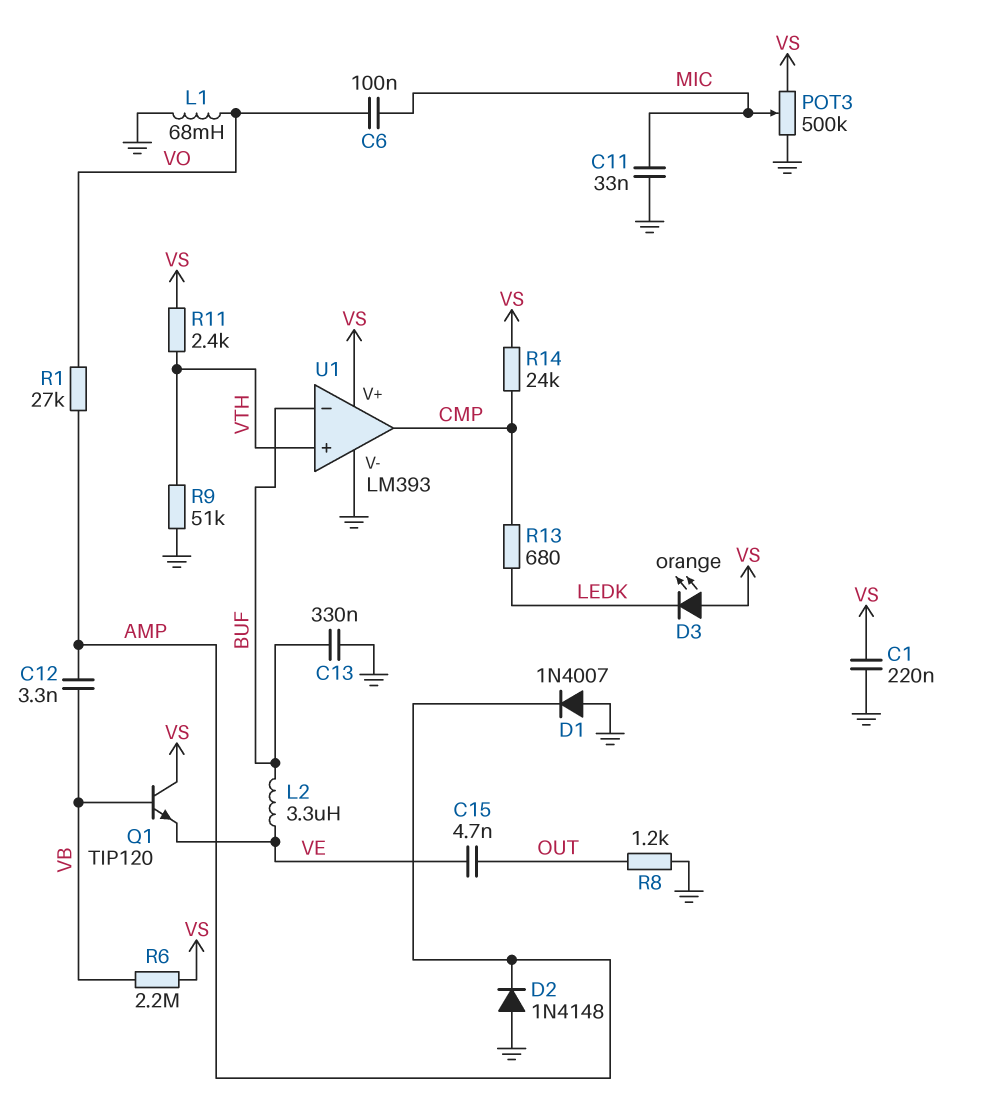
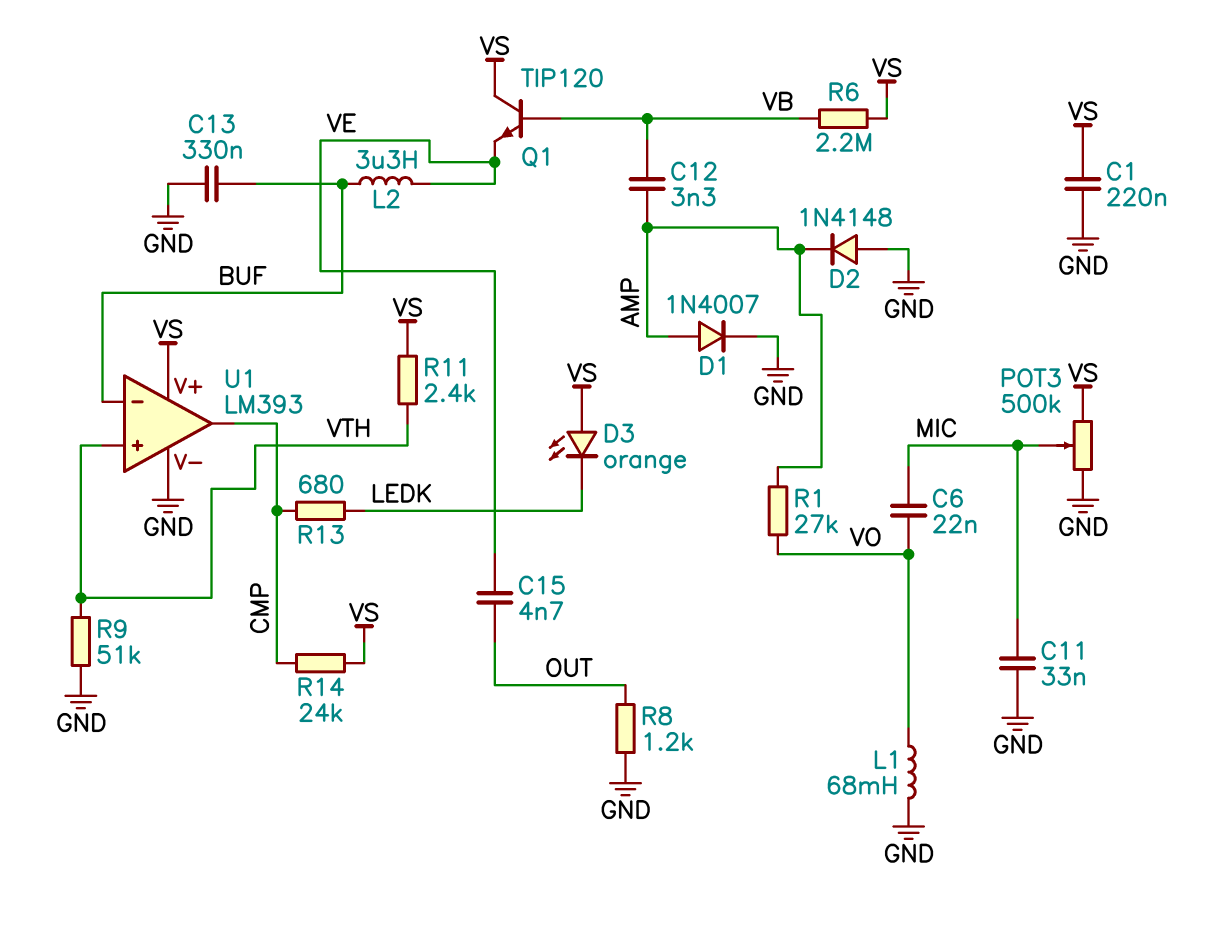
C6: 100nF (MIC, VO) -> 22nF (MIC, VO)
D1: diode 1N4007 (A GND, K AMP) -> diode 1N4007 (A AMP, K GND)

